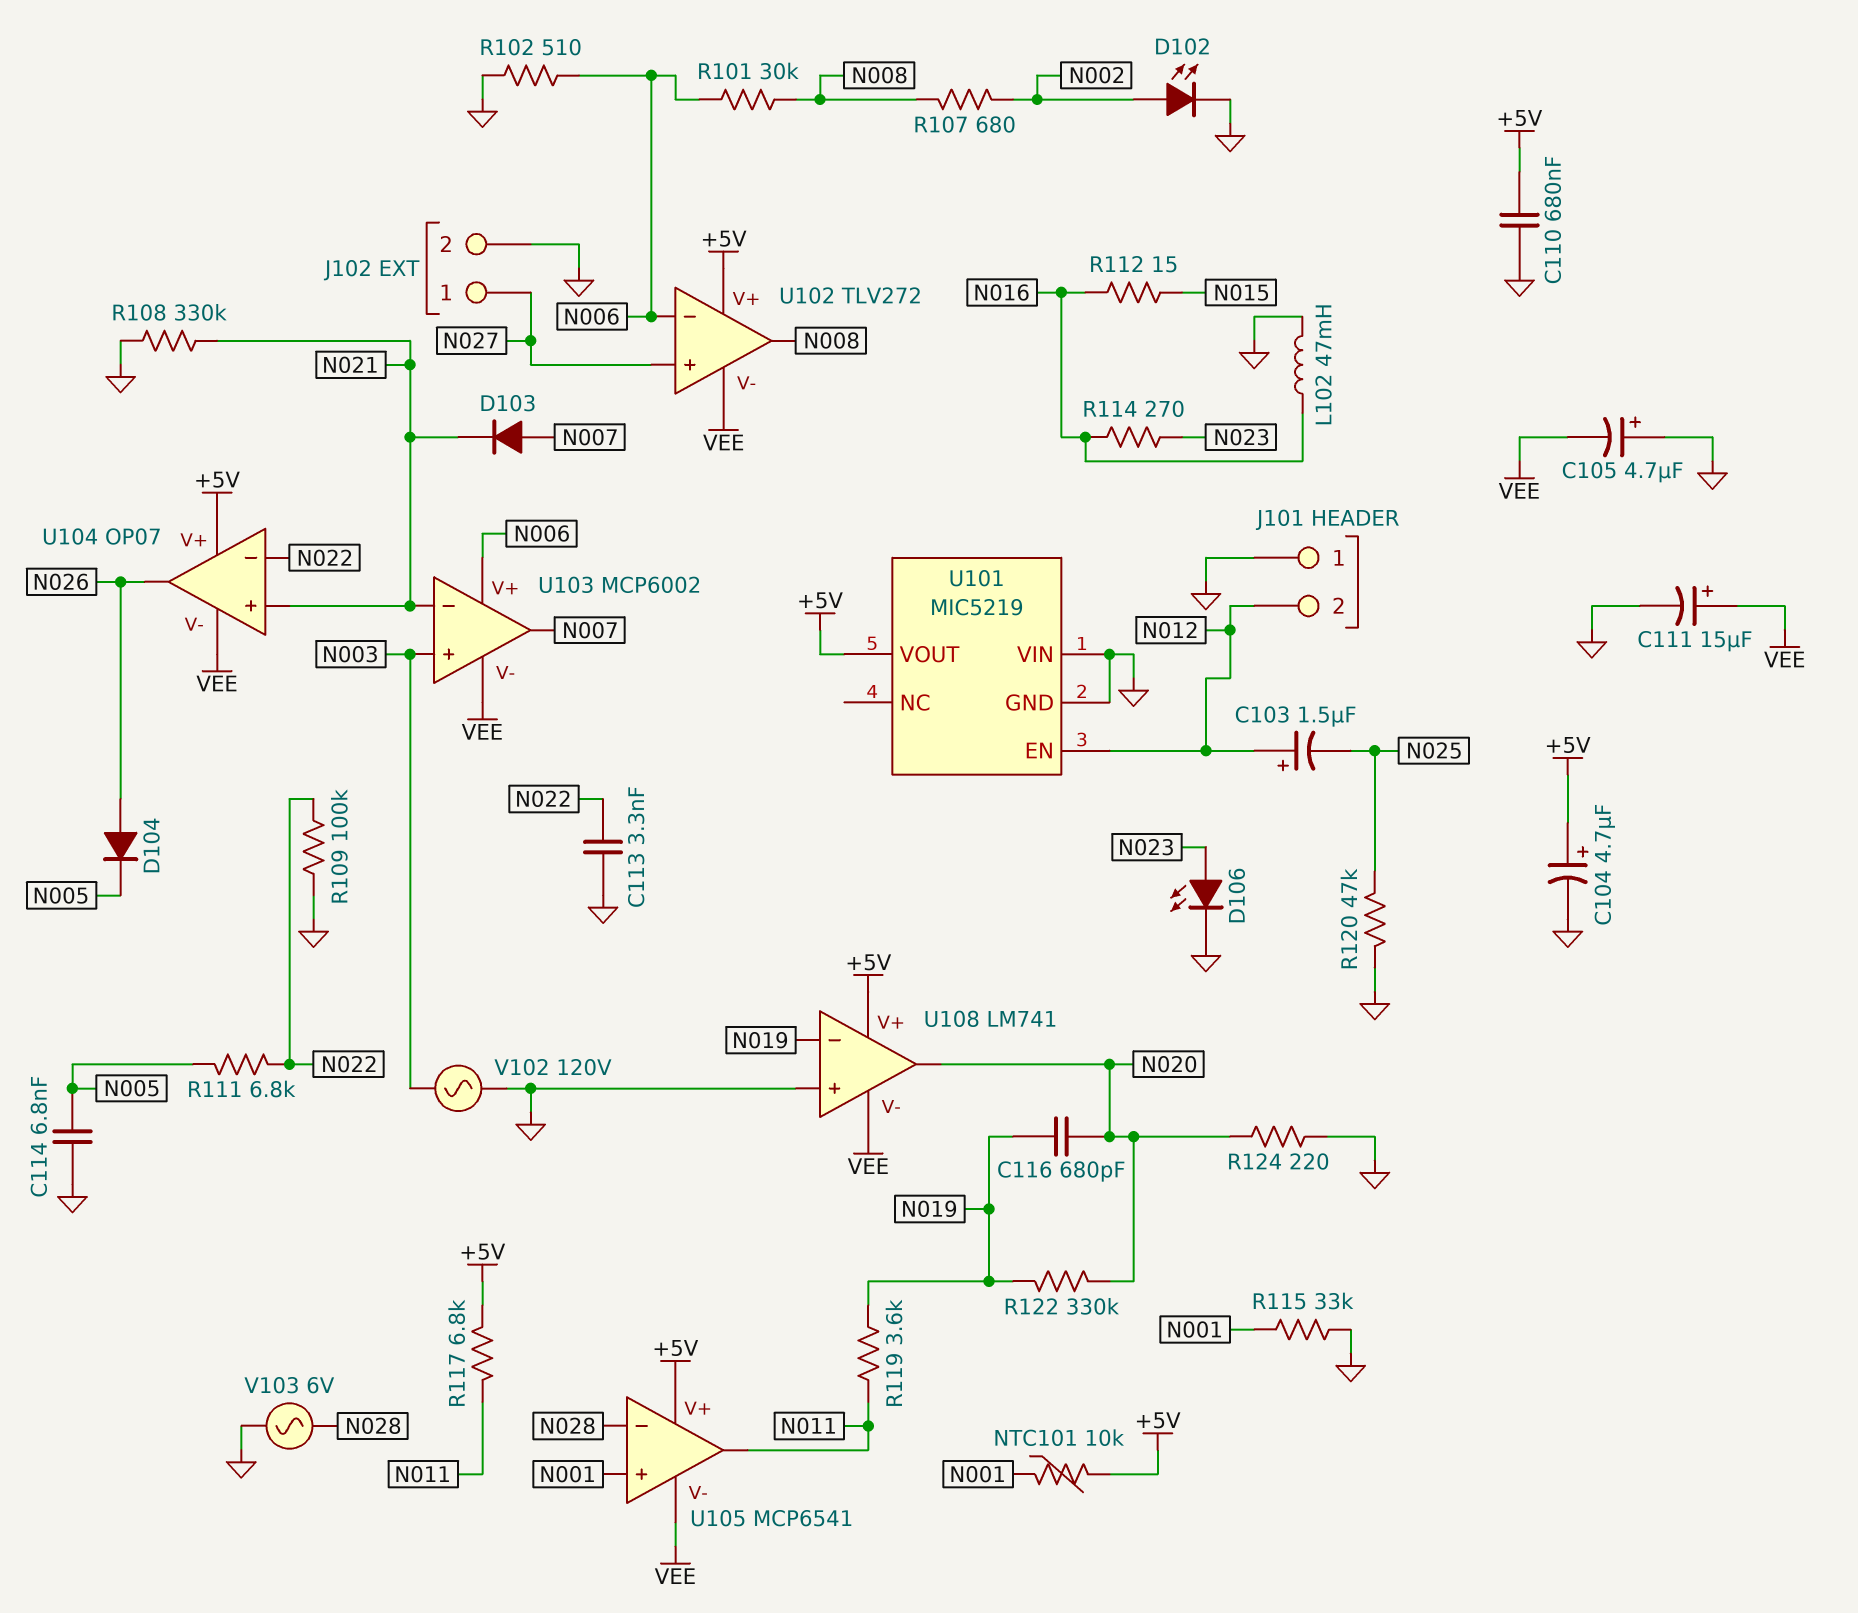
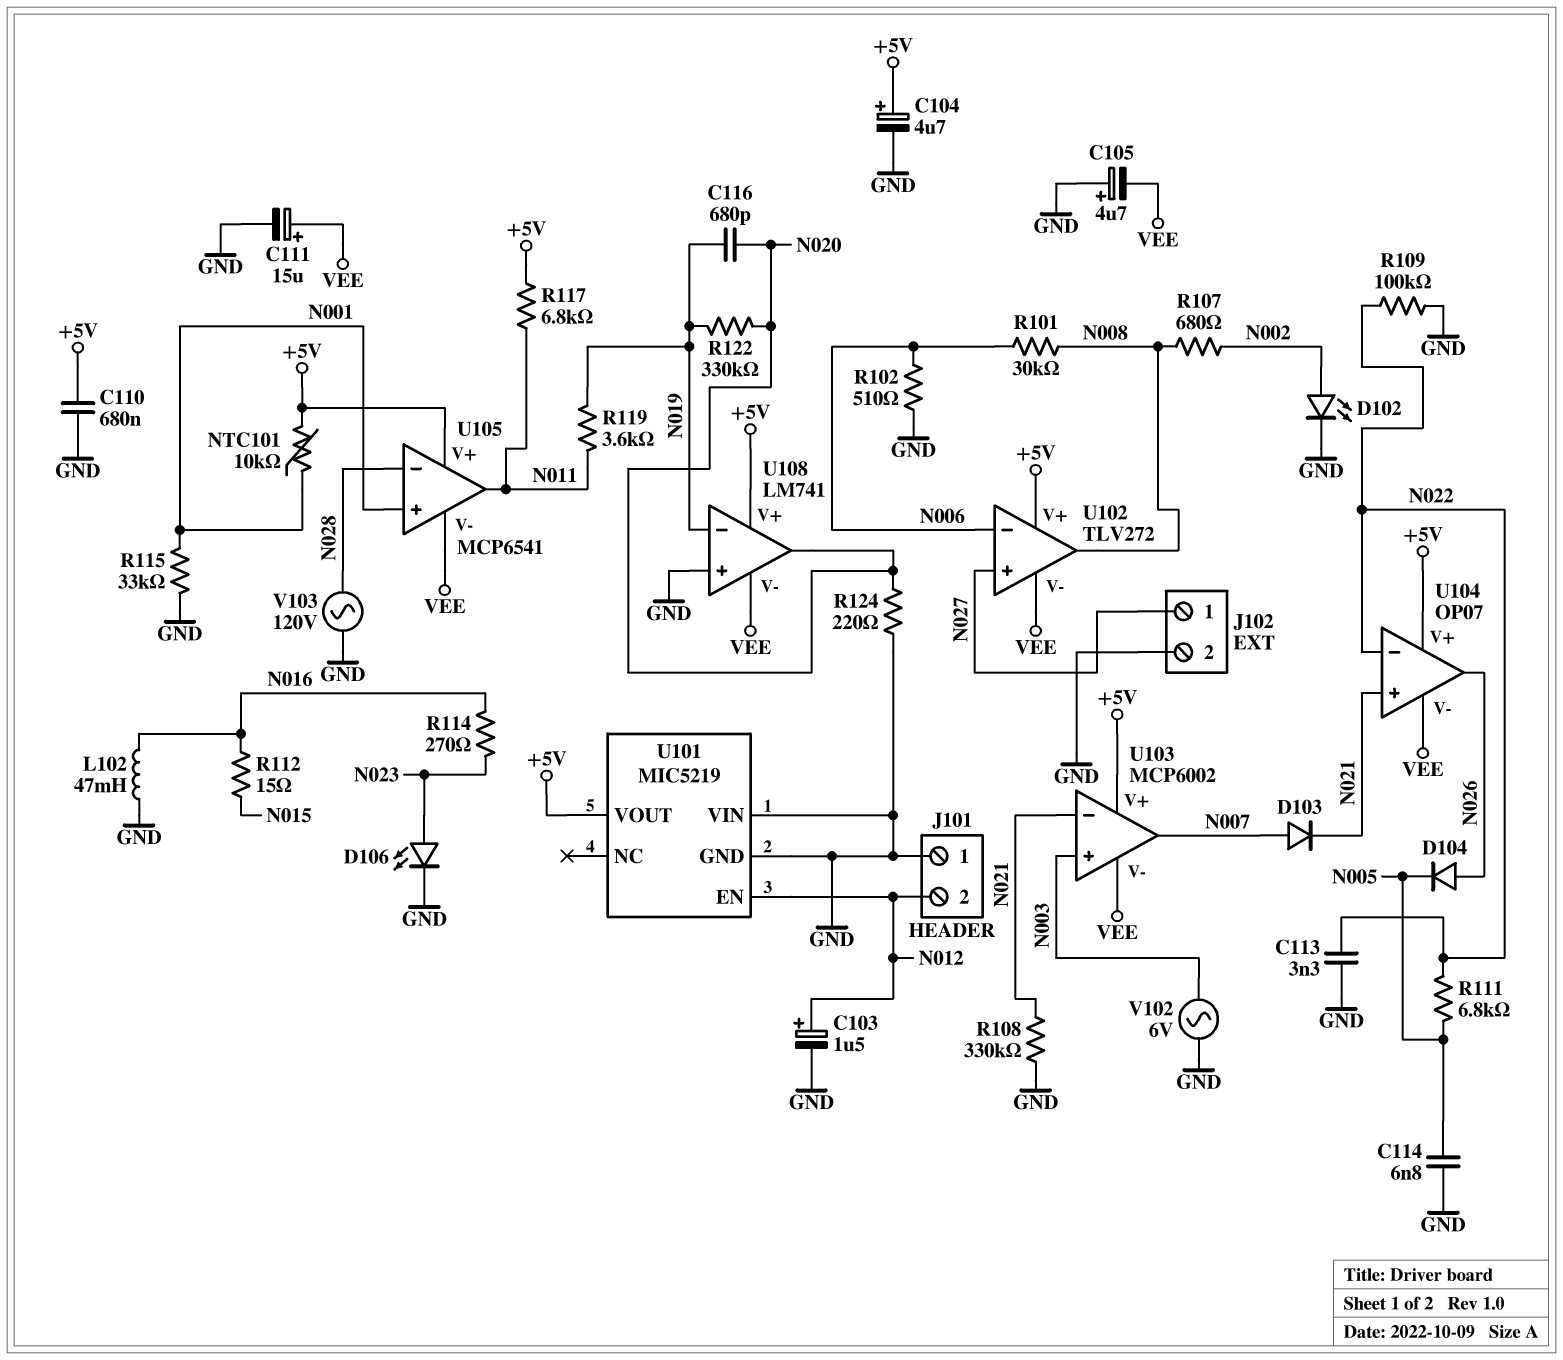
C103: 1.5uF (plus N012, minus N025) -> 1.5uF (plus N012, minus GND)
R120: 47k (GND, N025) -> none
U103 pin V+: N006 -> +5V
V102: AC 120V (GND, N003) -> AC 6V (GND, N003)
V103: AC 6V (GND, N028) -> AC 120V (GND, N028)

